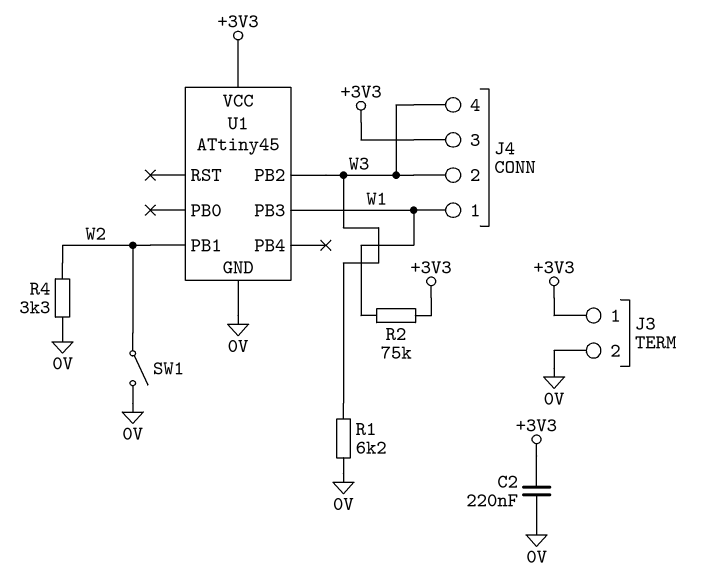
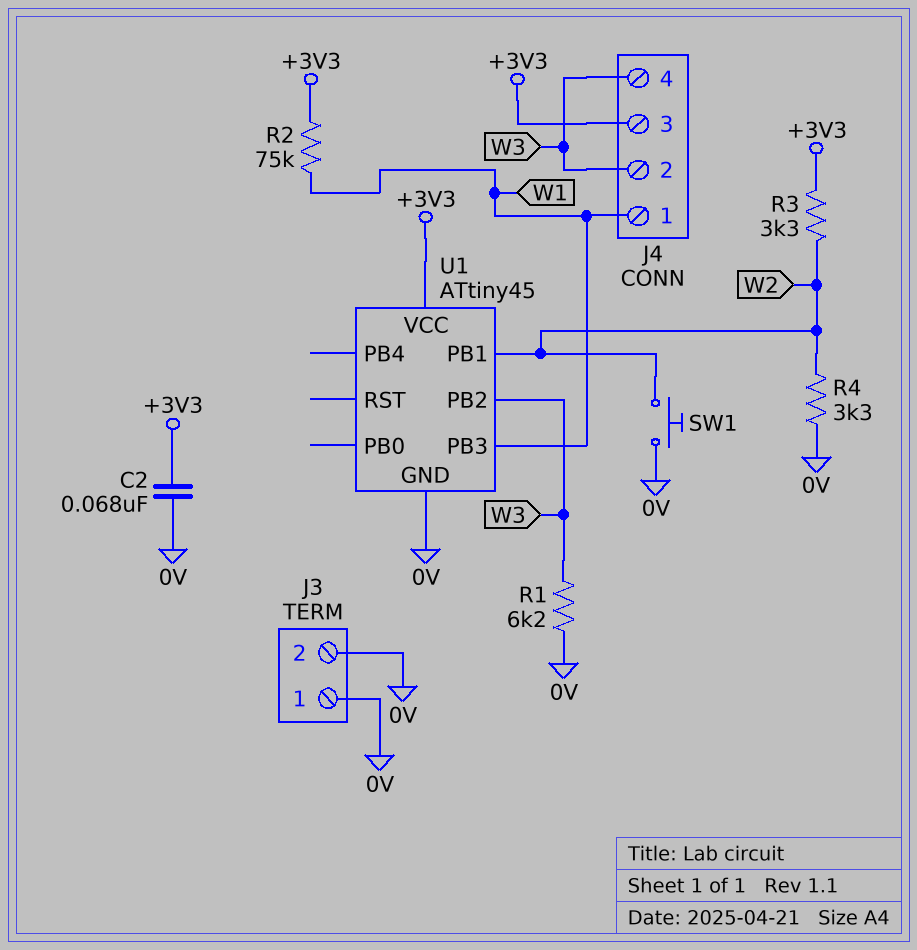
C2: 220nF (+3V3, 0V) -> 68nF (+3V3, 0V)
J3 pin 1: +3V3 -> 0V
R3: none -> 3.3k (+3V3, W2)
SW1: switch (0V, W2) -> button (0V, W2)

